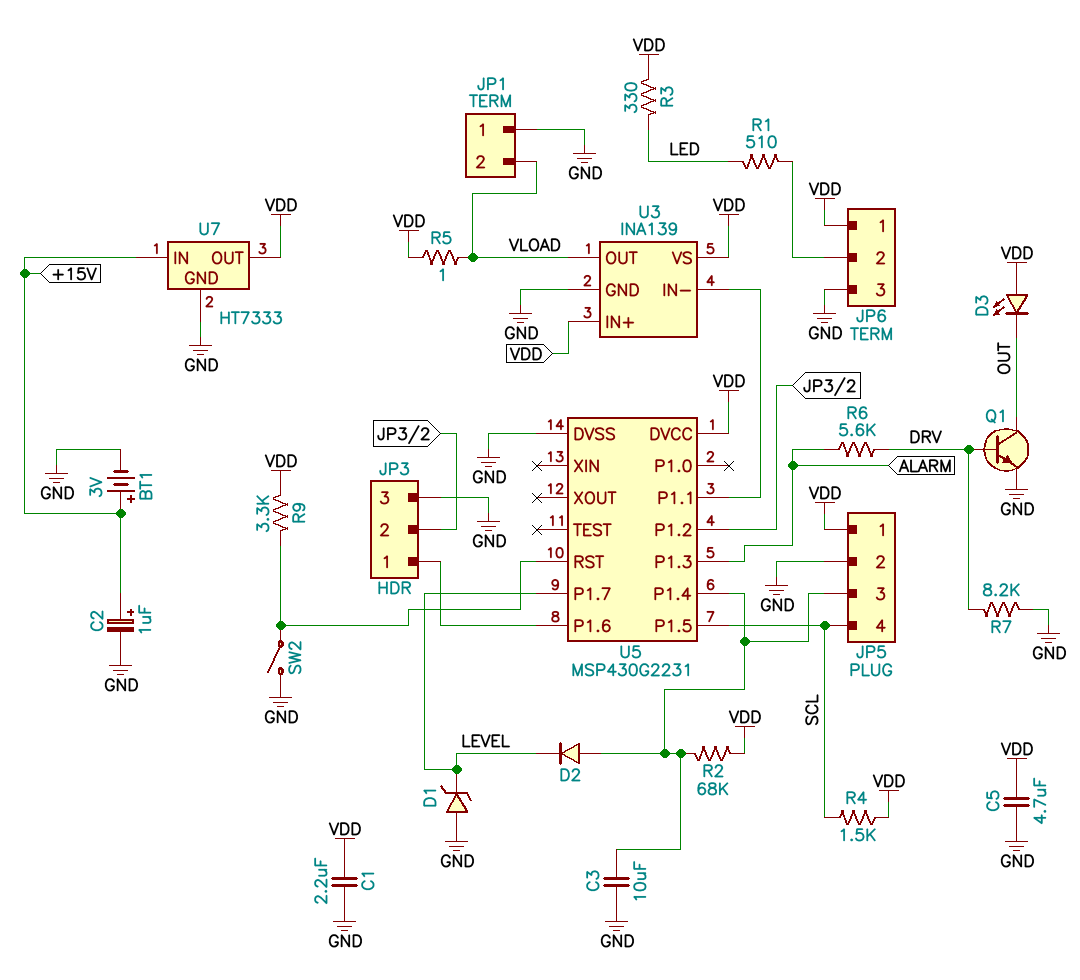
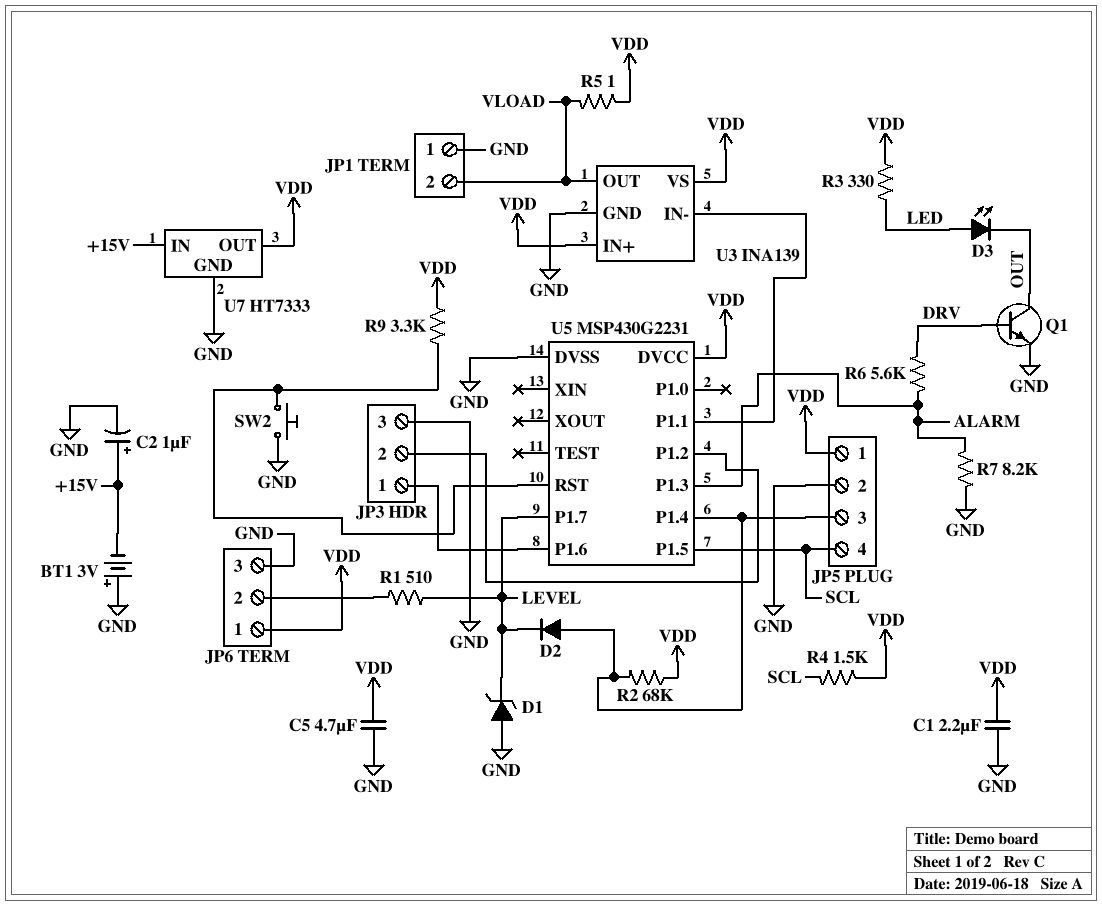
BT1: 3V (plus +15V, minus GND) -> 3V (plus GND, minus +15V)
C3: 10uF (GND, JP5/3) -> none
D3: LED (A VDD, K OUT) -> LED (A LED, K OUT)
R1: 510 (JP6/2, LED) -> 510 (JP6/2, LEVEL)
R7: 8.2k (DRV, GND) -> 8.2k (ALARM, GND)
SW2: switch (GND, U5/RST) -> button (GND, U5/RST)

